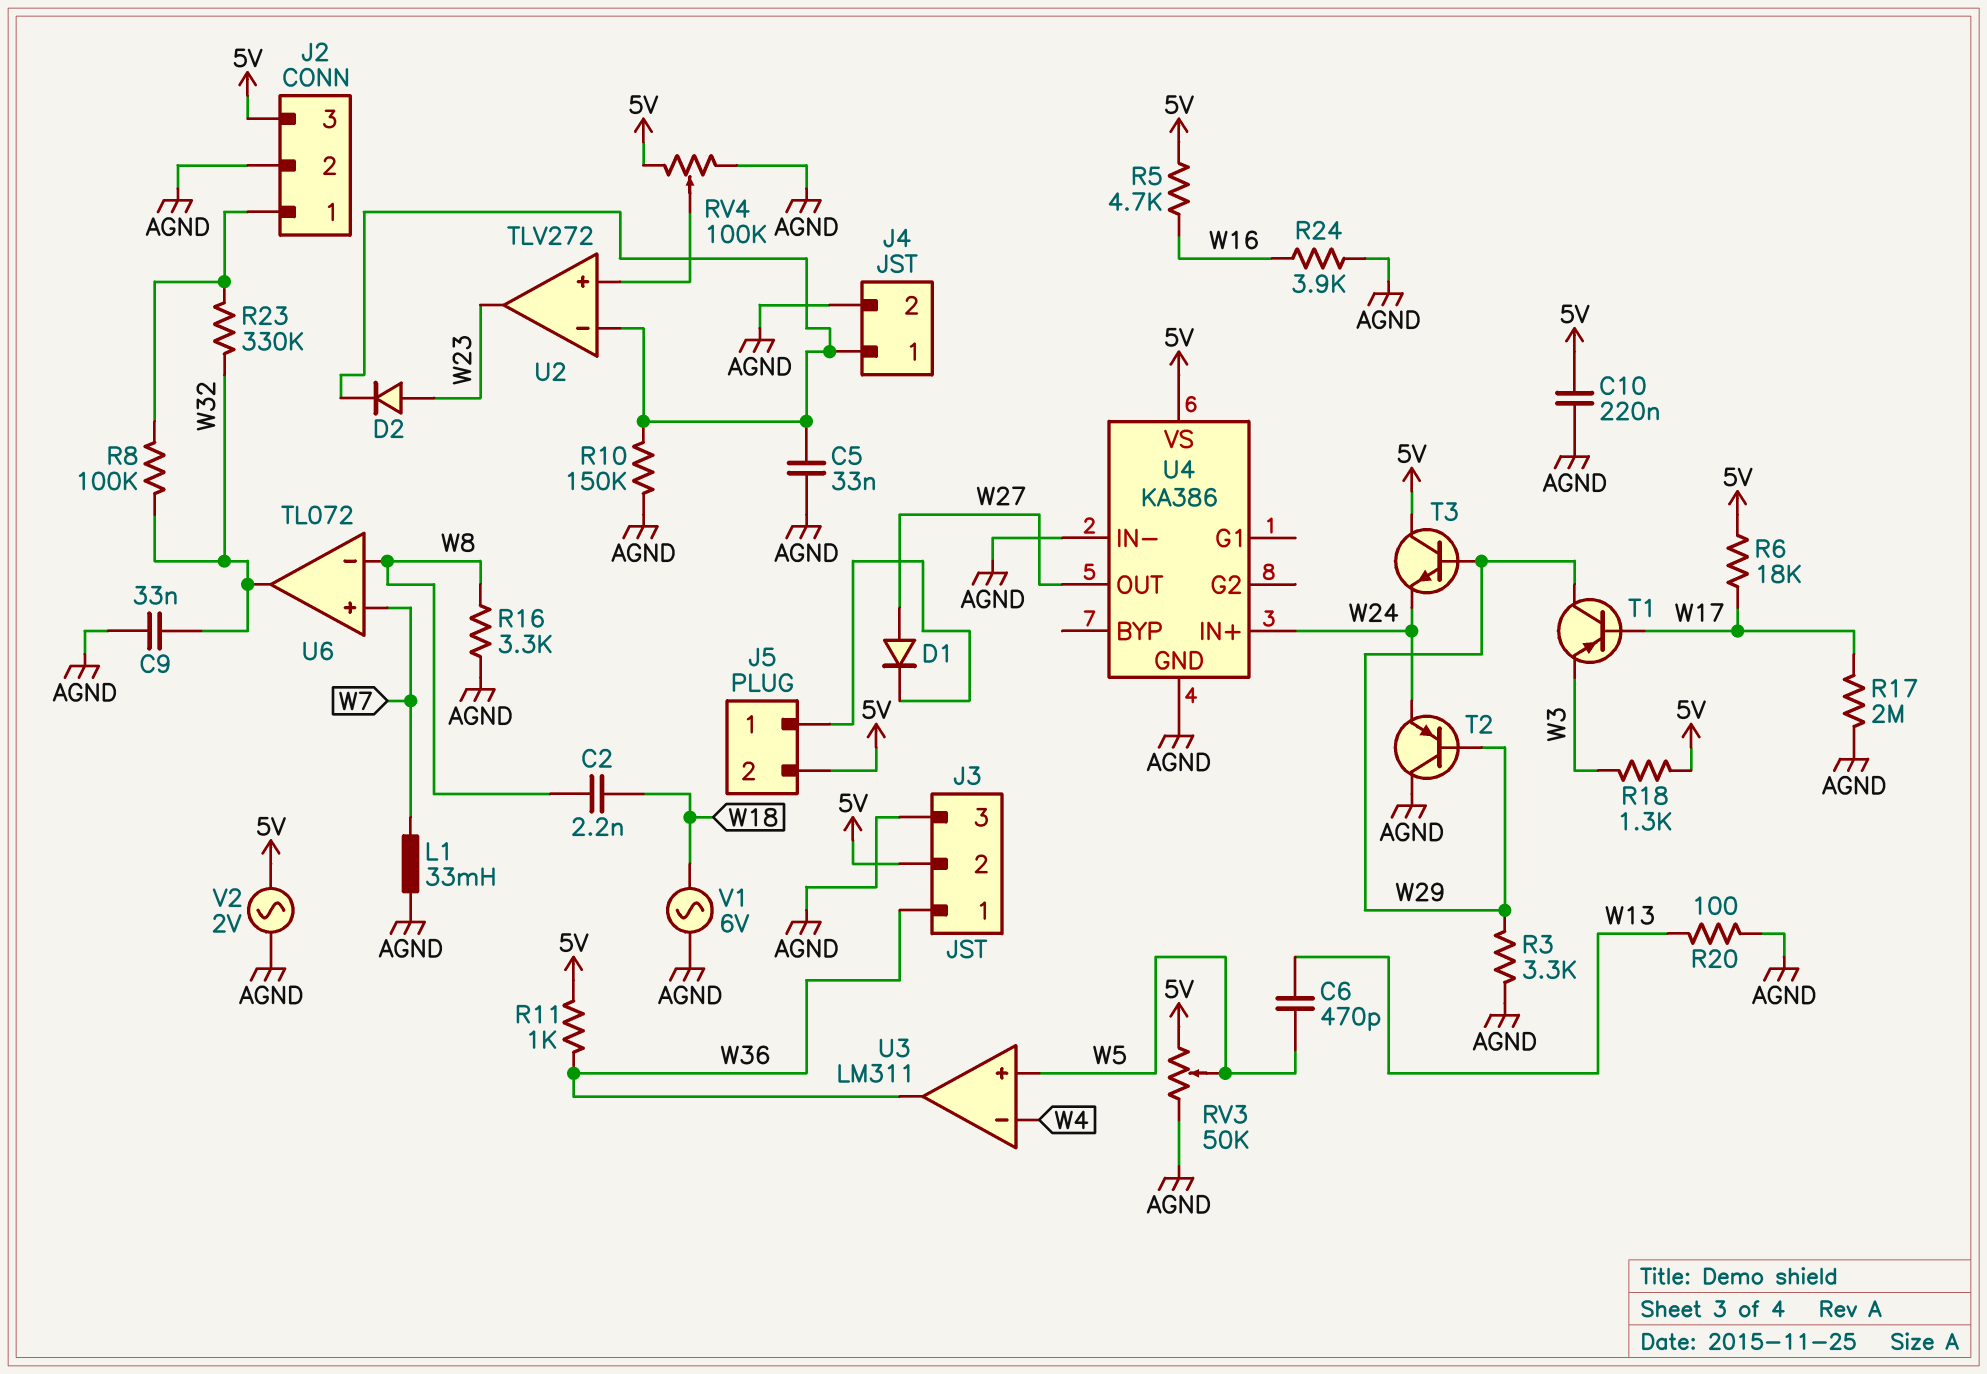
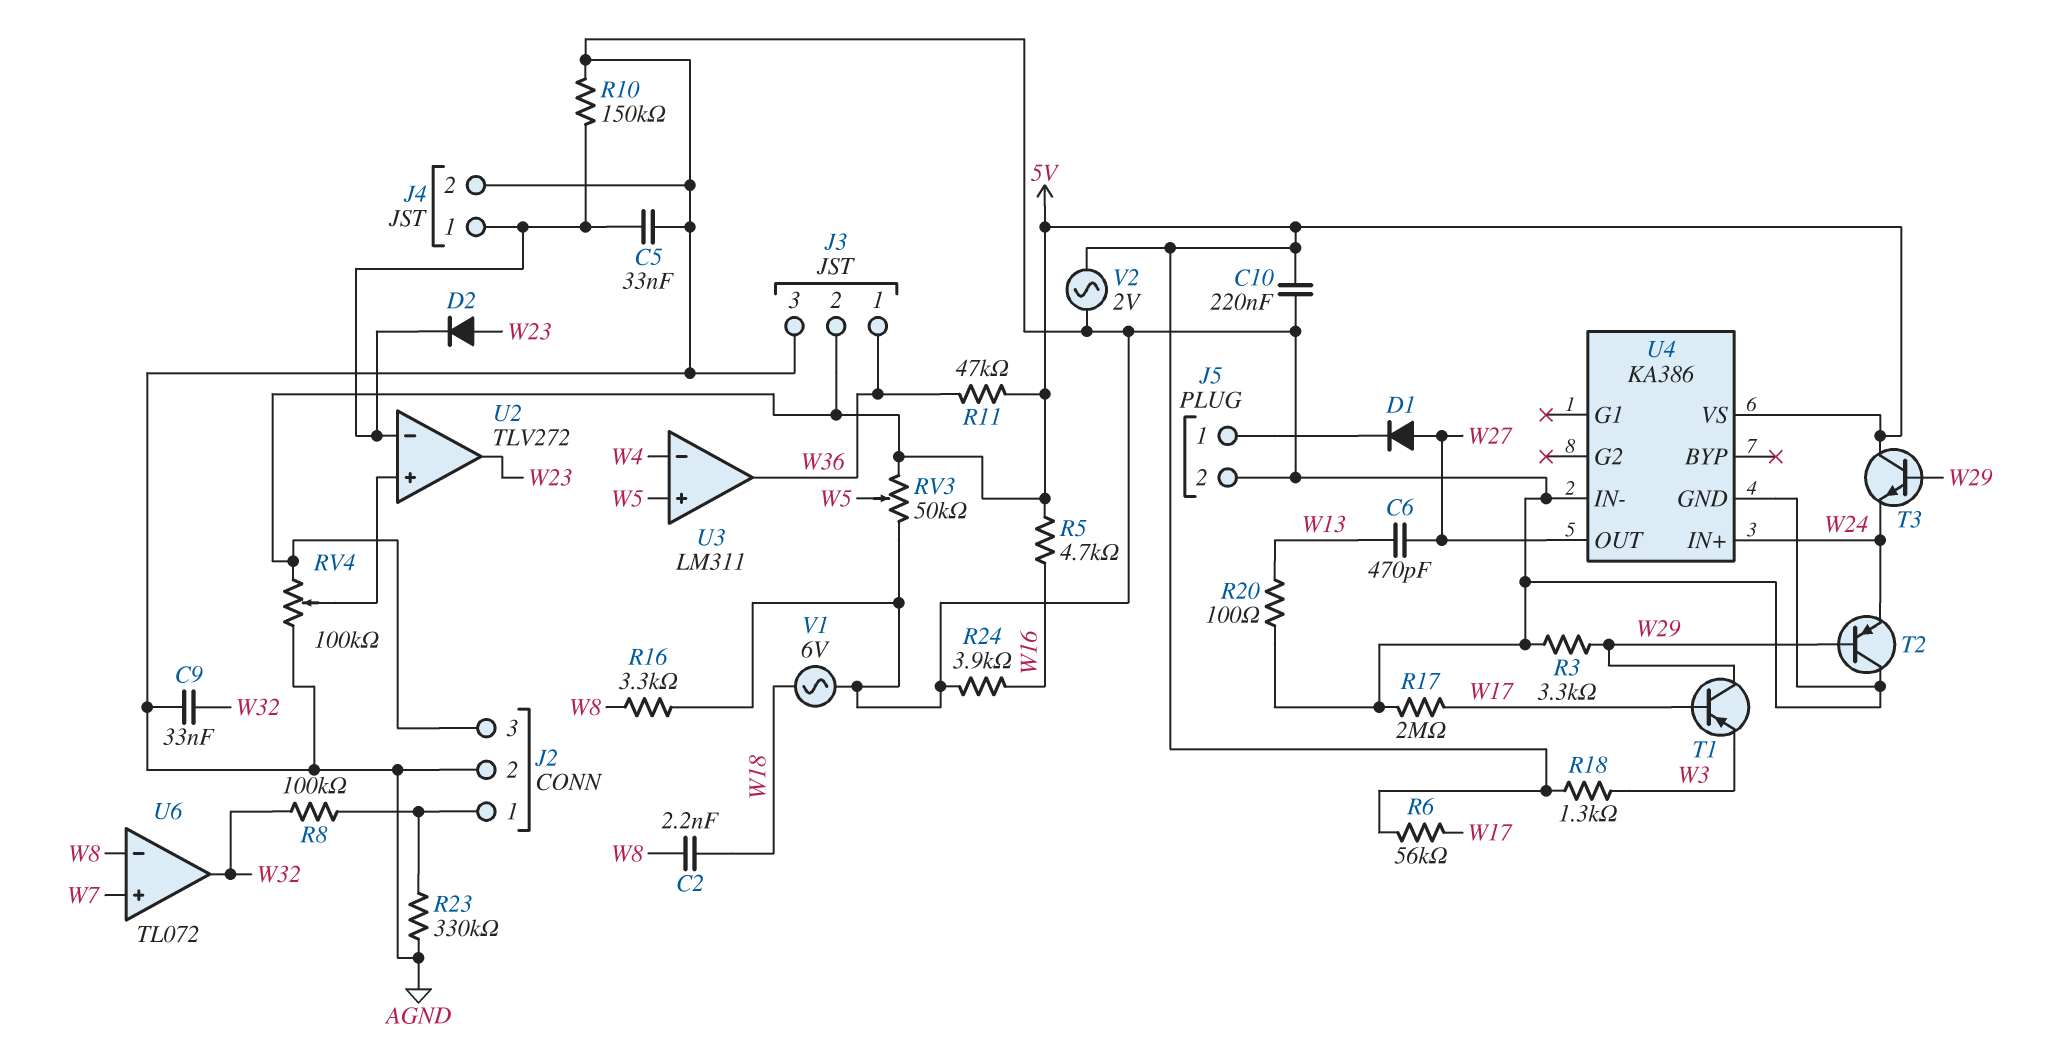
C6: 470pF (W5, W13) -> 470pF (W13, W27)
J5 pin 2: 5V -> AGND
L1: 33mH (AGND, W7) -> none
R6: 18k (5V, W17) -> 56k (5V, W17)
R11: 1k (5V, W36) -> 47k (5V, W36)
R23: 330k (J2/1, W32) -> 330k (AGND, J2/1)

